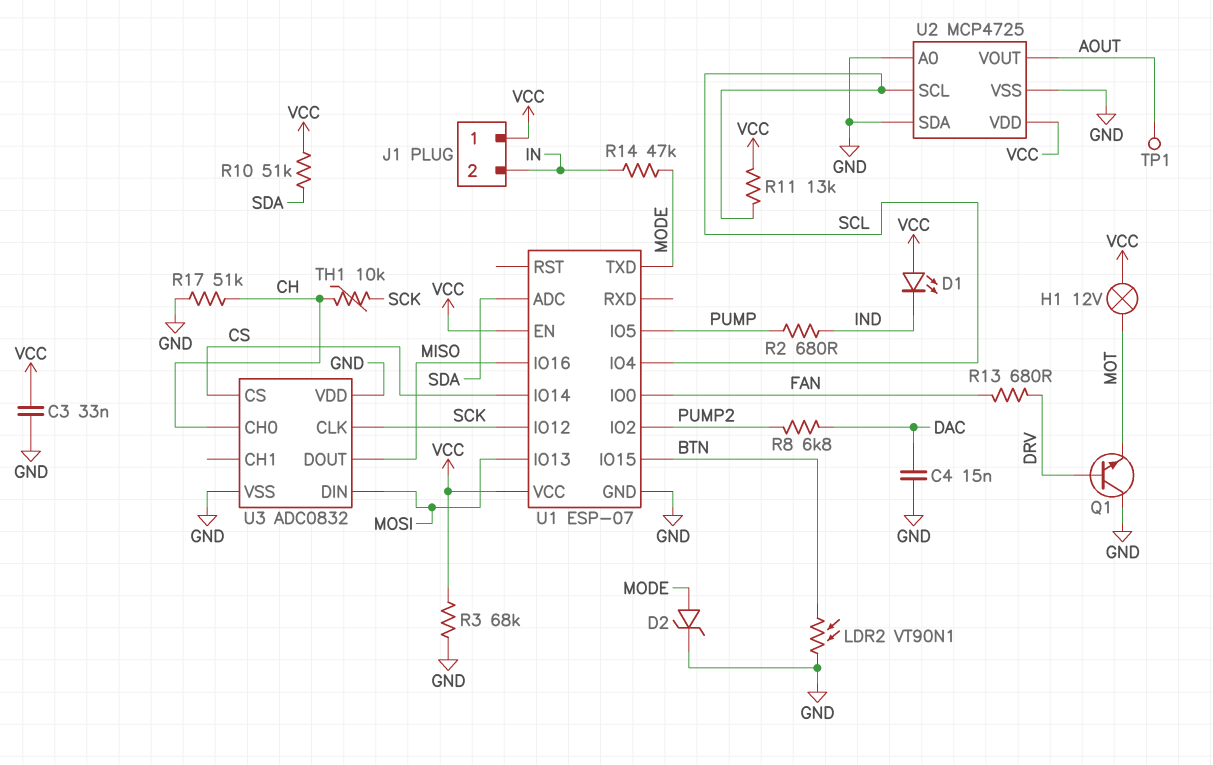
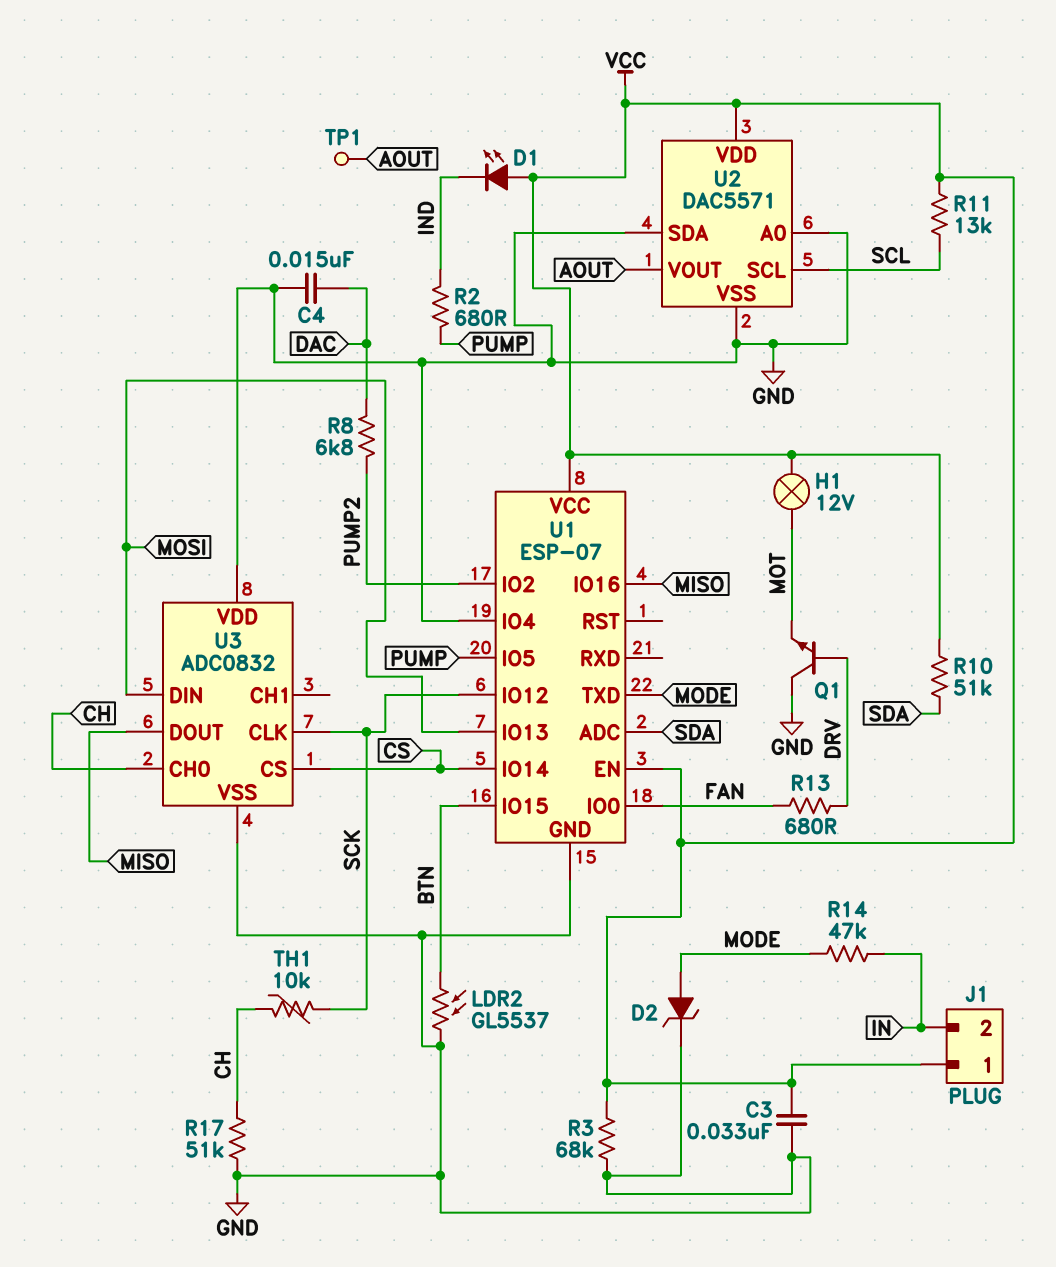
LDR2: VT90N1 (BTN, GND) -> GL5537 (BTN, GND)
U1 pin IO4: SCL -> GND
U2: MCP4725 -> DAC5571

